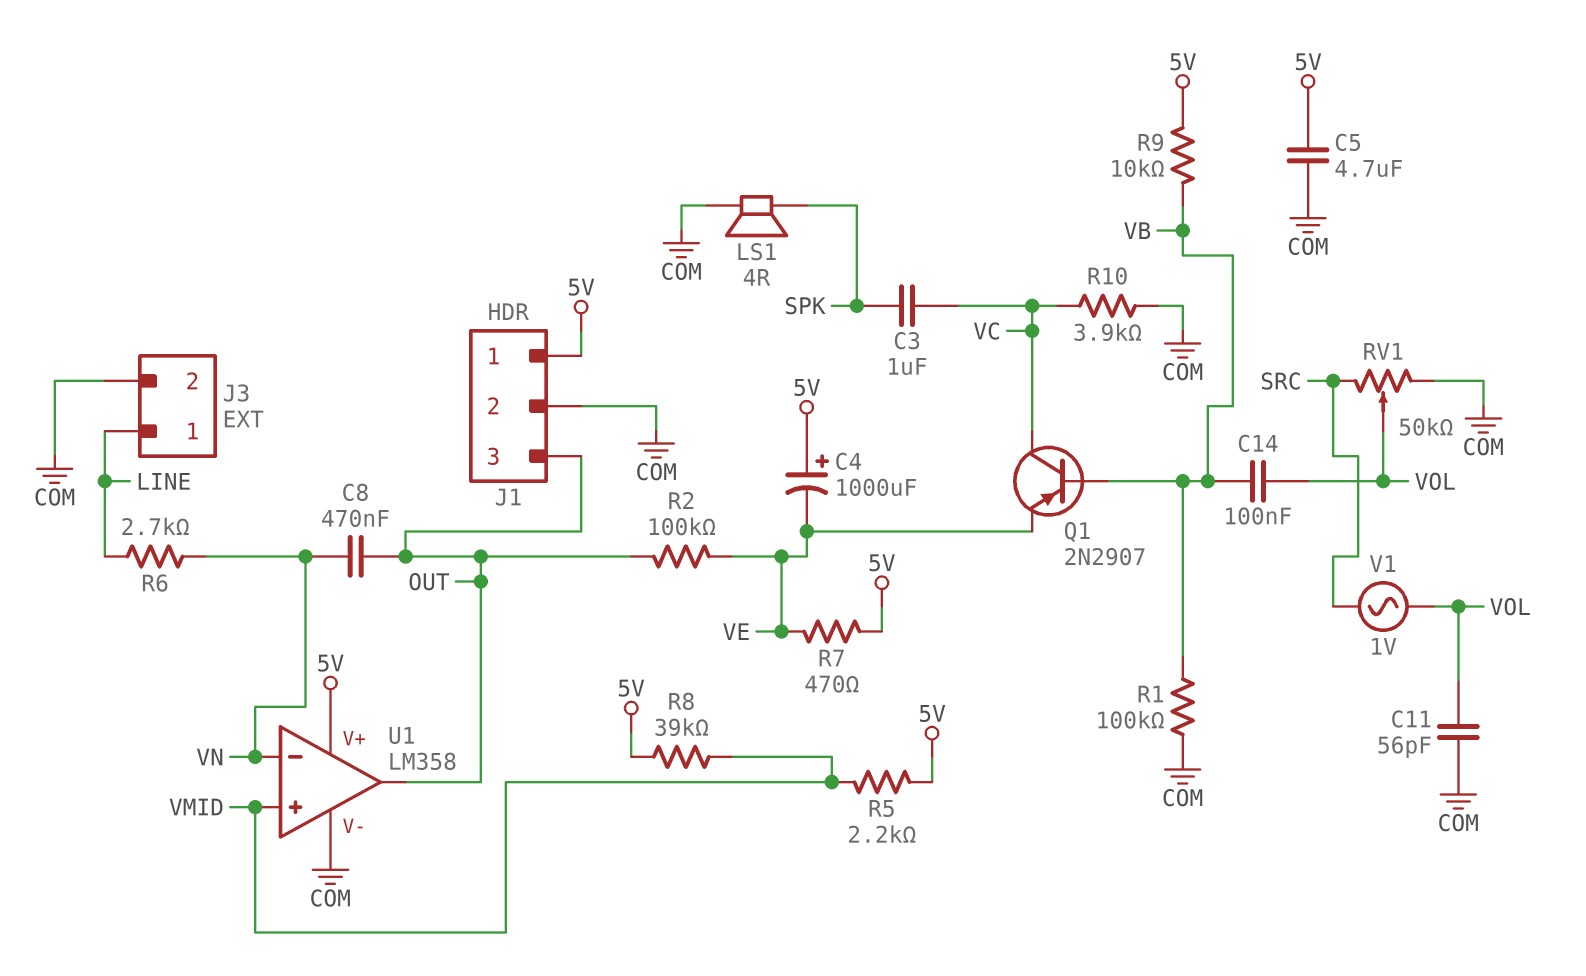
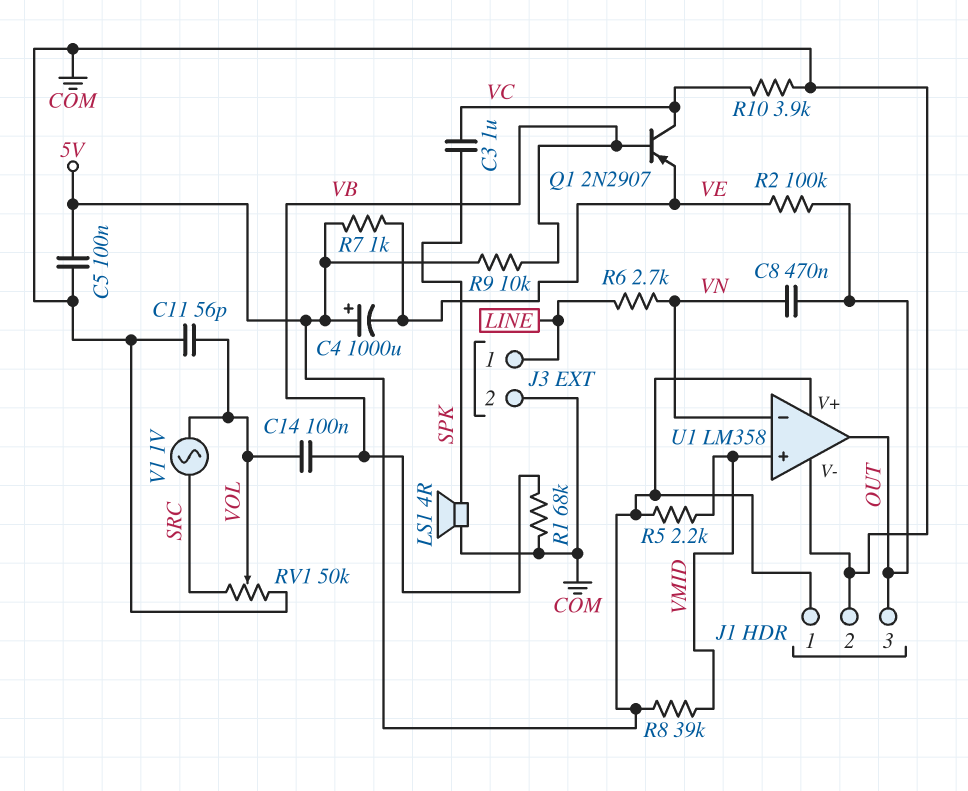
C5: 4.7uF (5V, COM) -> 100nF (5V, COM)
R1: 100k (COM, VB) -> 68k (COM, VB)
R7: 470 (5V, VE) -> 1k (5V, VE)

